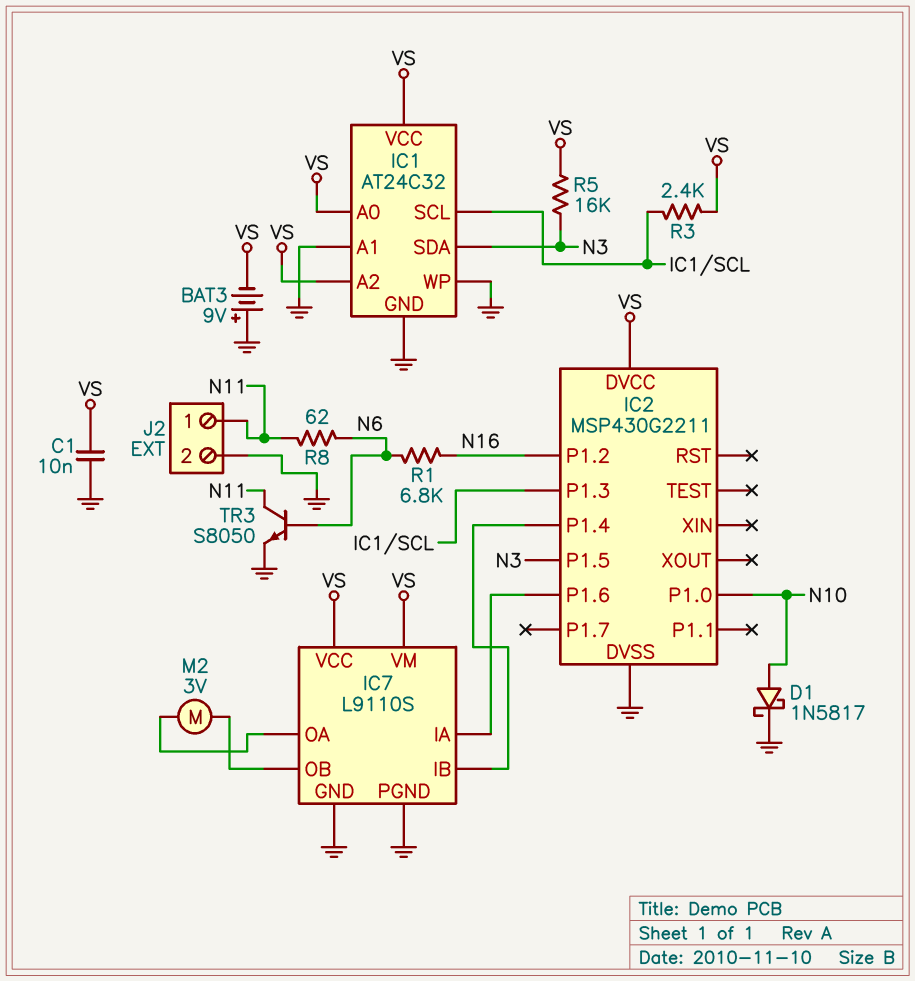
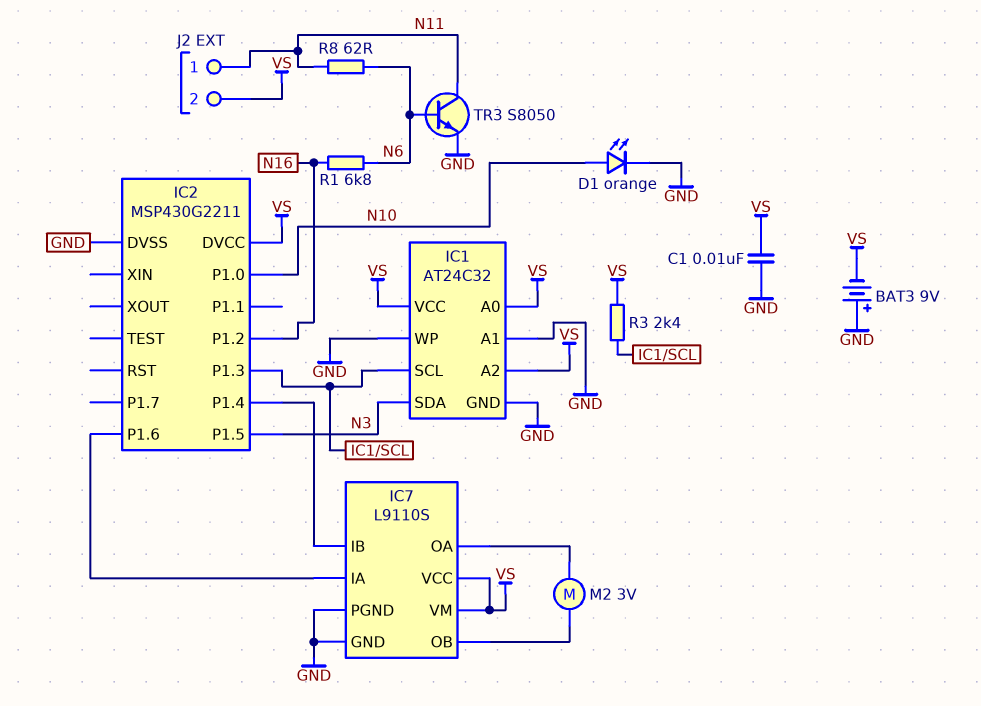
D1: schottky 1N5817 (A N10, K GND) -> LED orange (A N10, K GND)
J2 pin 2: GND -> VS
R5: 16k (N3, VS) -> none

